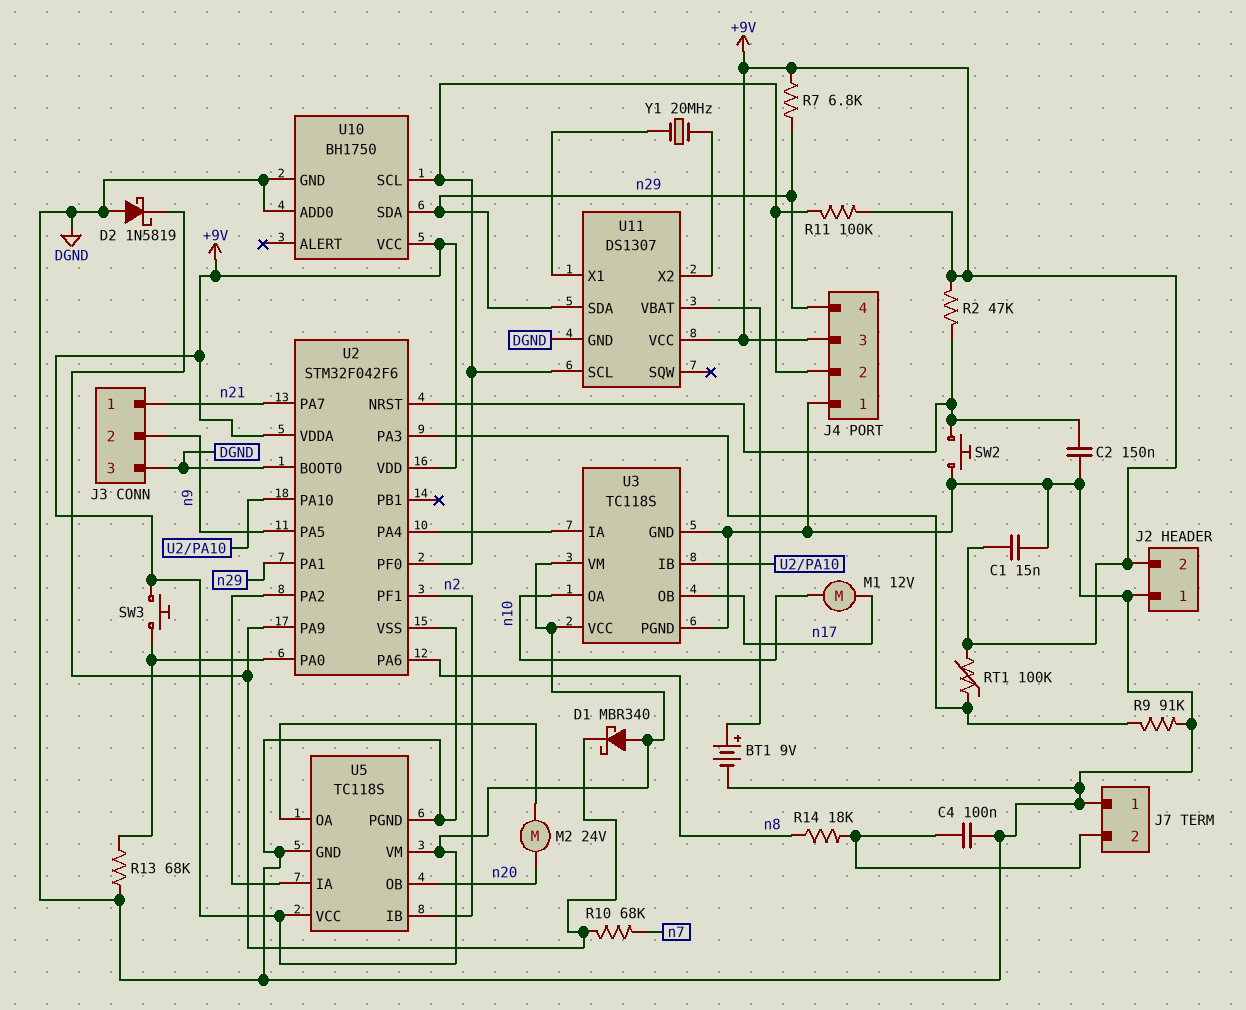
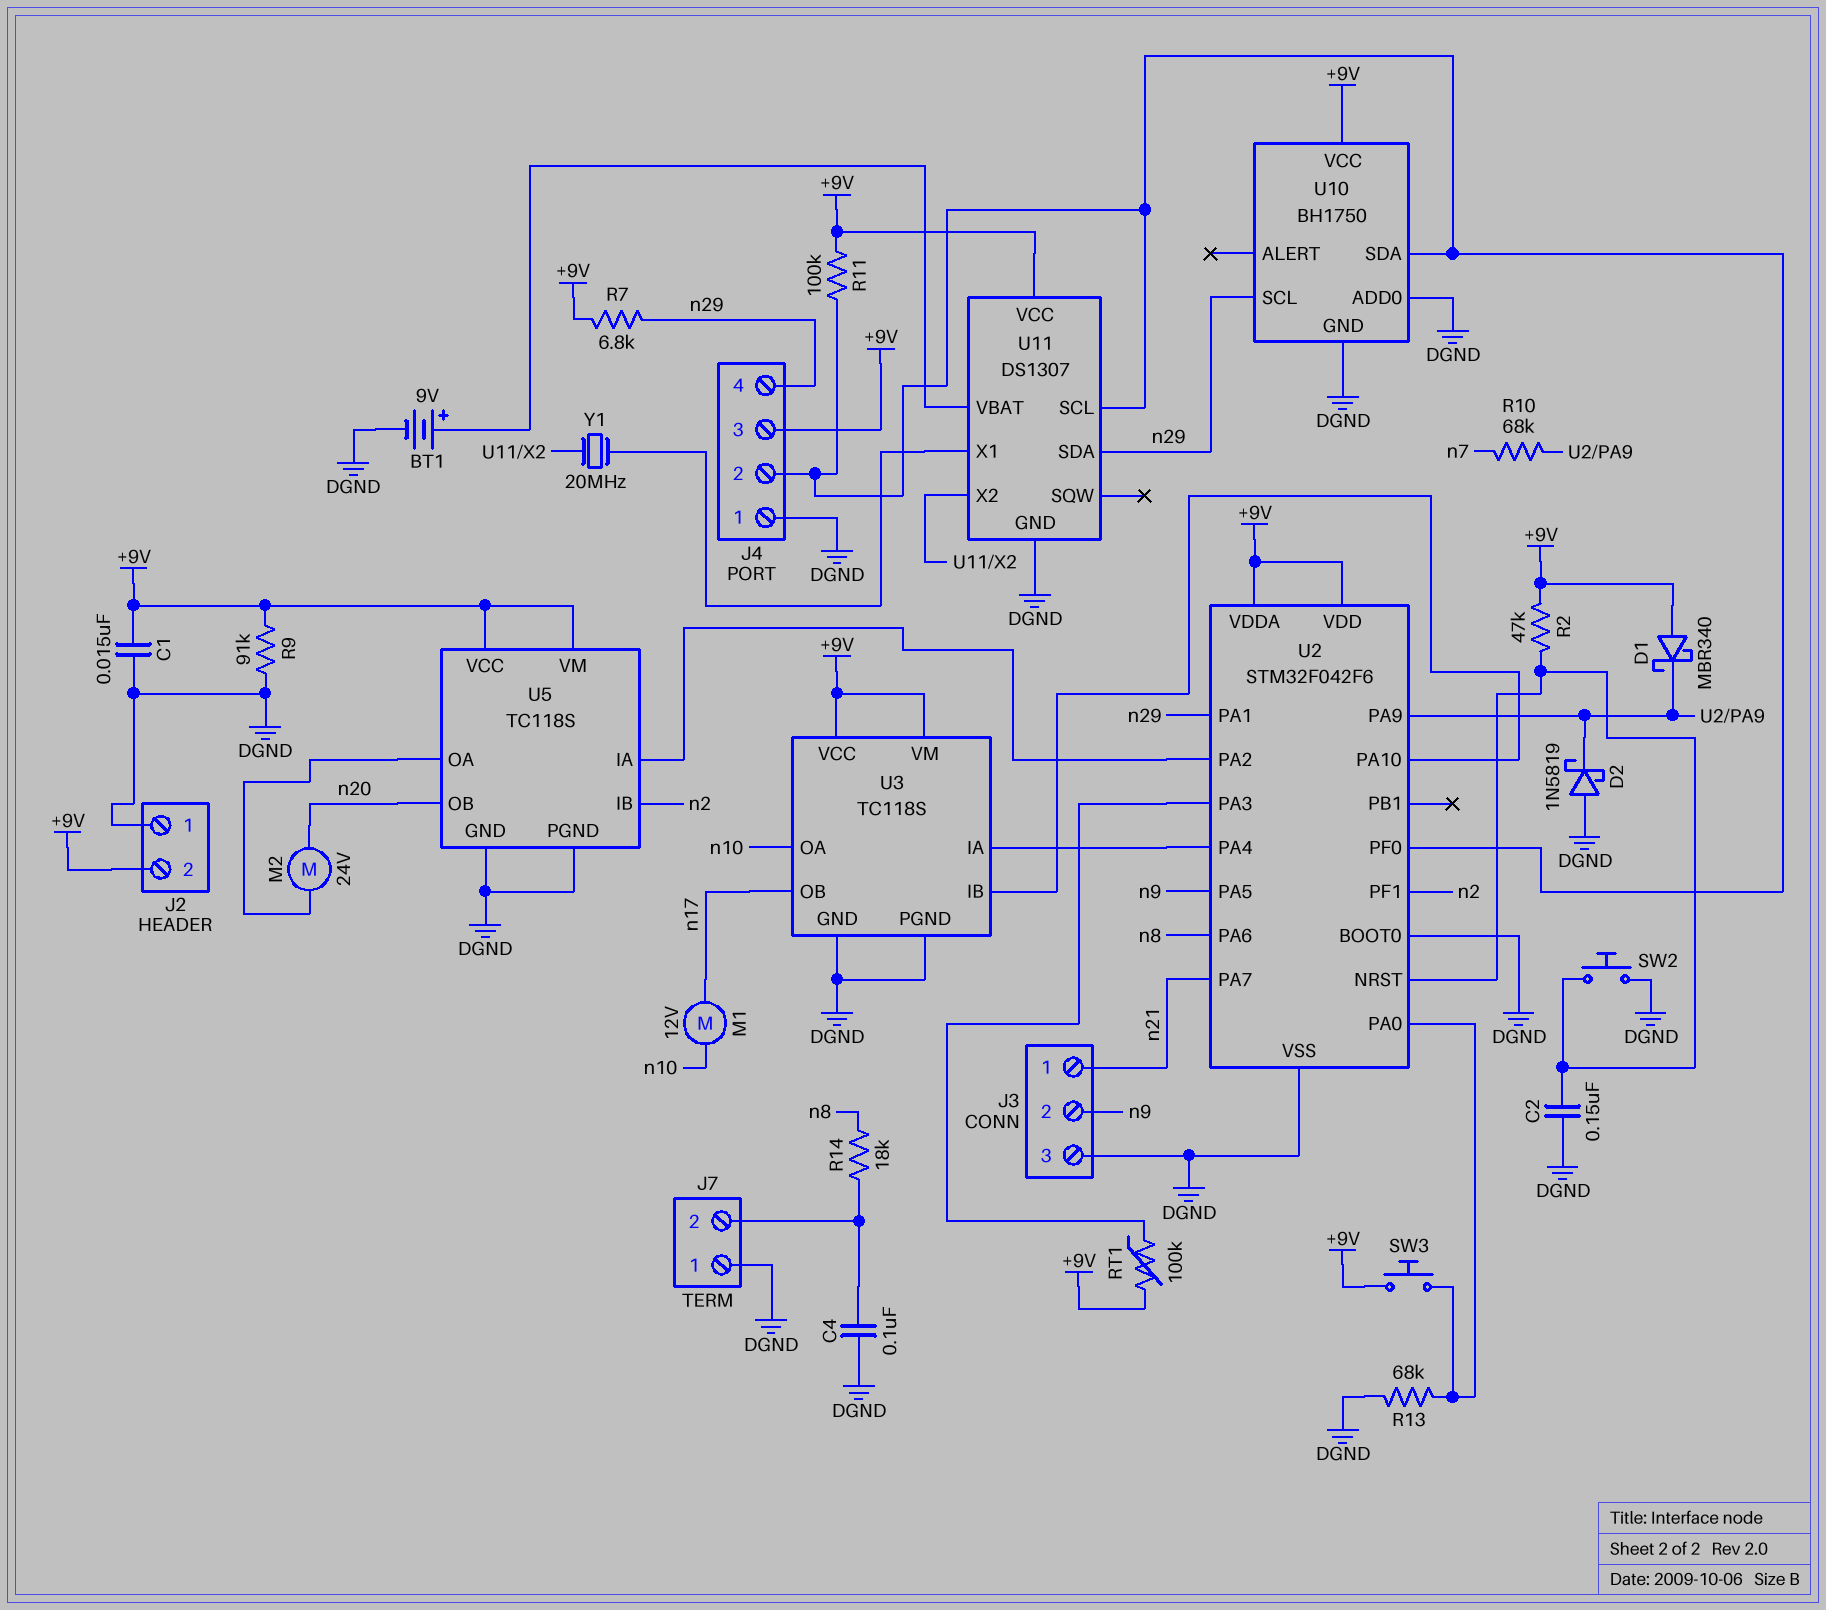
R9: 91k (DGND, U2/PA3) -> 91k (+9V, DGND)
U10 pin SCL: J4/2 -> n29
U10 pin SDA: n29 -> J4/2

